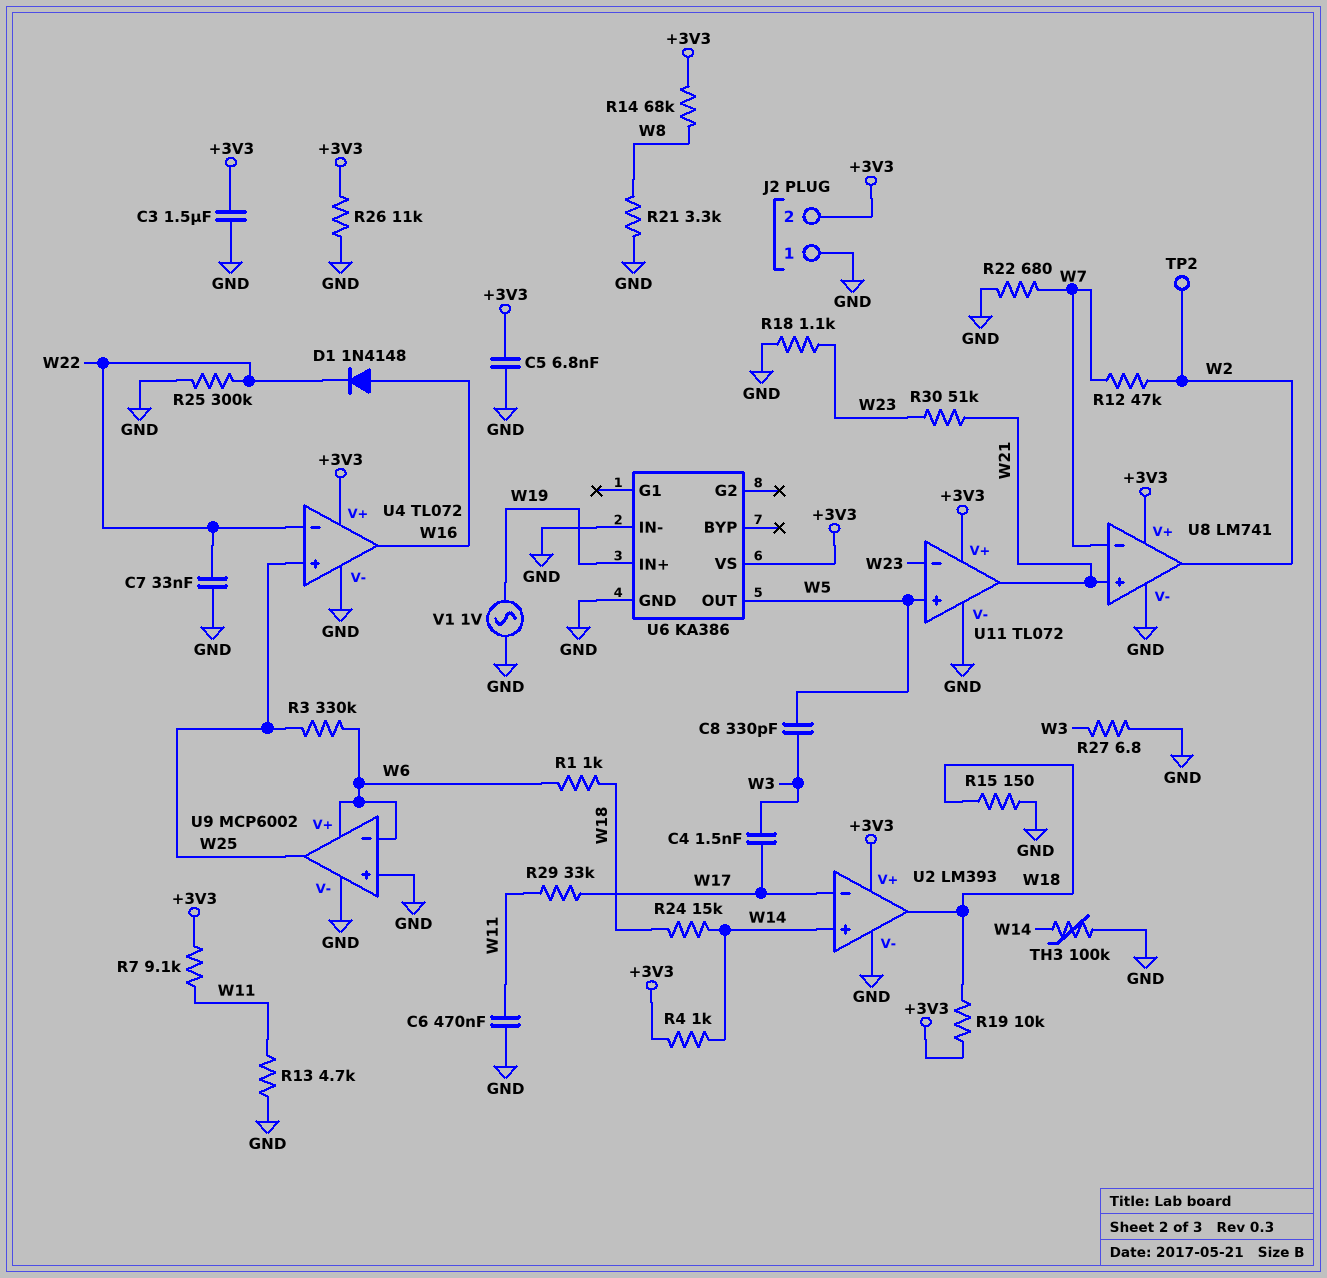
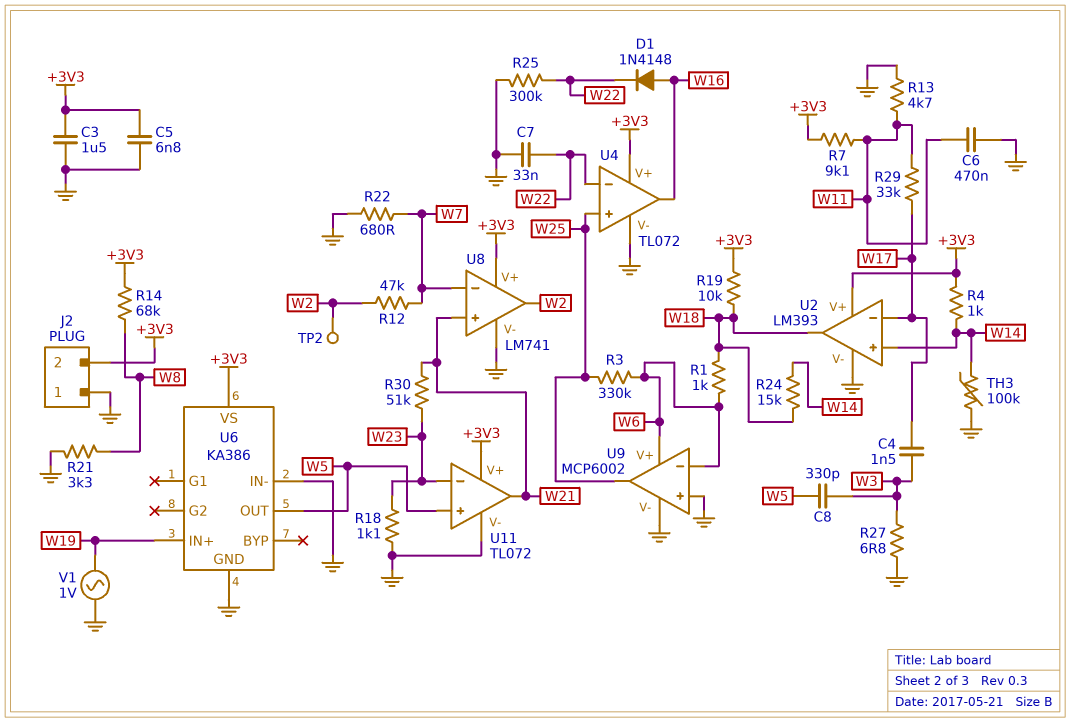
R15: 150 (GND, W18) -> none
R26: 11k (+3V3, GND) -> none

